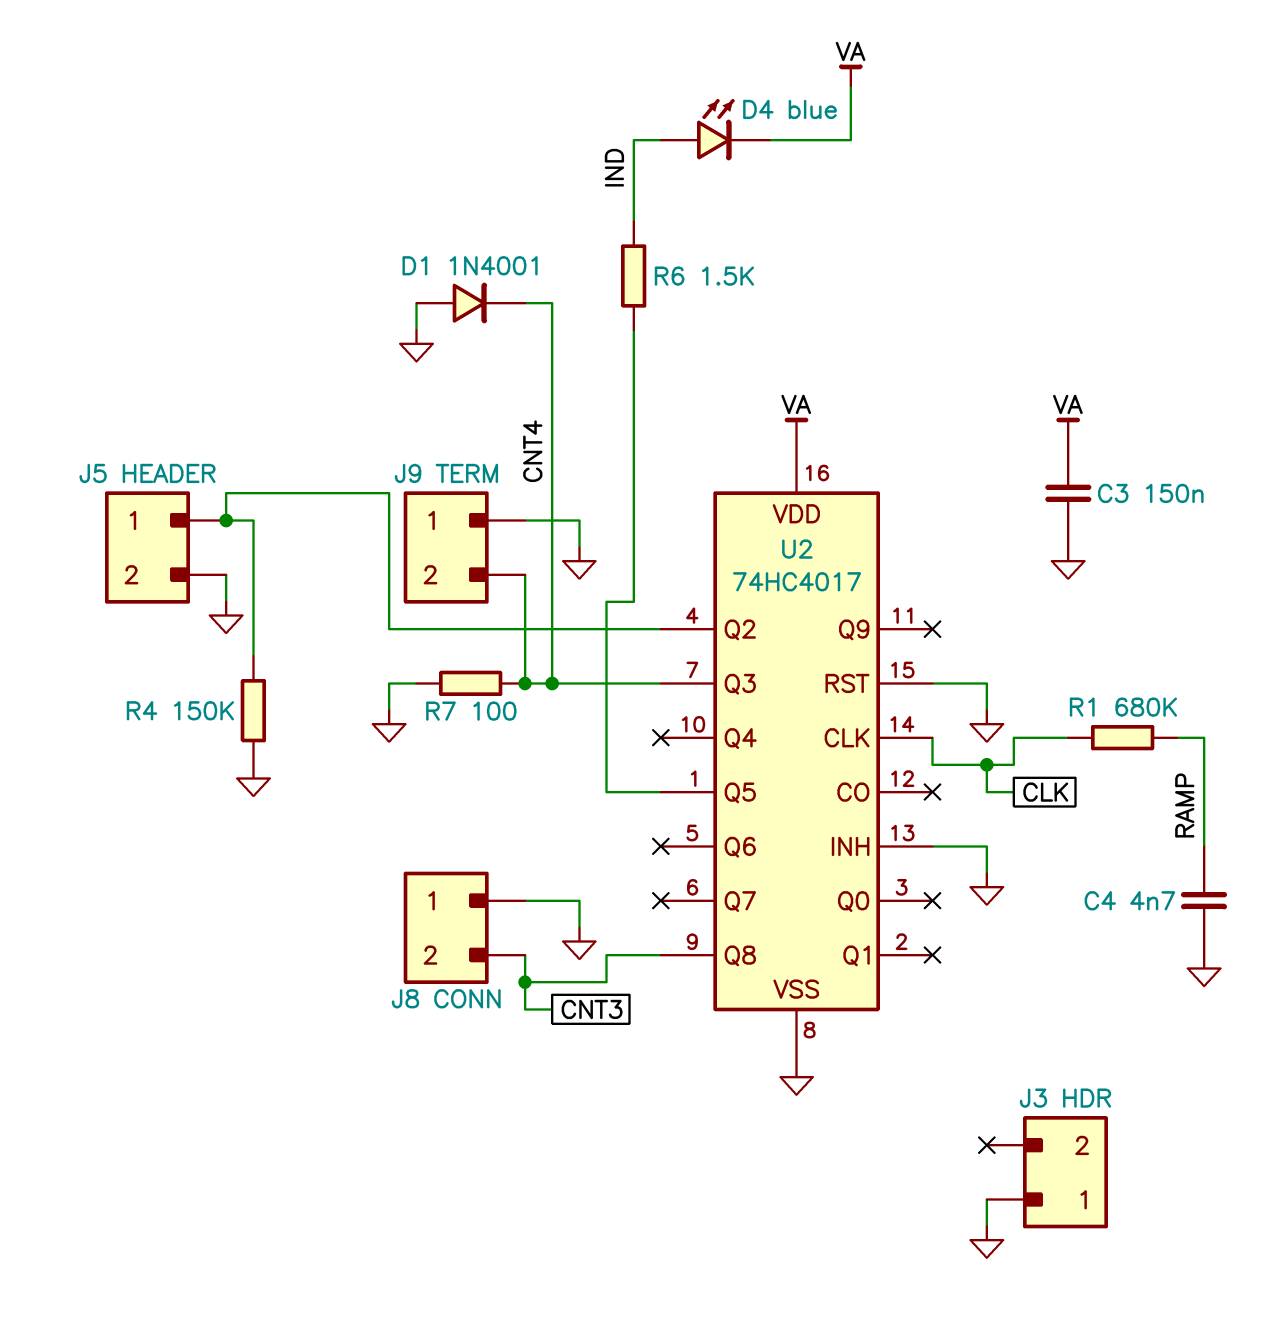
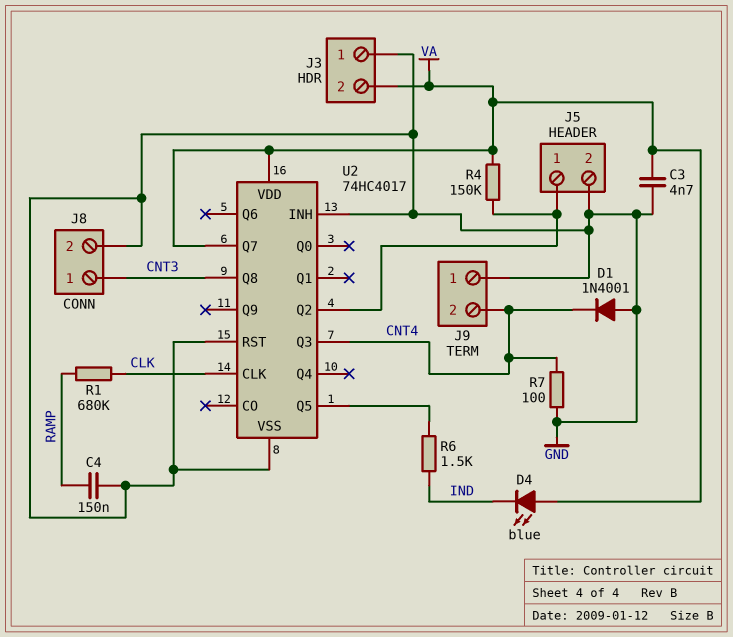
C3: 150nF (GND, VA) -> 4.7nF (GND, VA)
C4: 4.7nF (GND, RAMP) -> 150nF (GND, RAMP)
D4: LED blue (A IND, K VA) -> LED blue (A VA, K IND)
J3 pin 2: none -> VA
J8 pin 1: GND -> CNT3
J8 pin 2: CNT3 -> GND
R4: 150k (GND, J5/1) -> 150k (J5/1, VA)
U2 pin Q7: none -> VA

